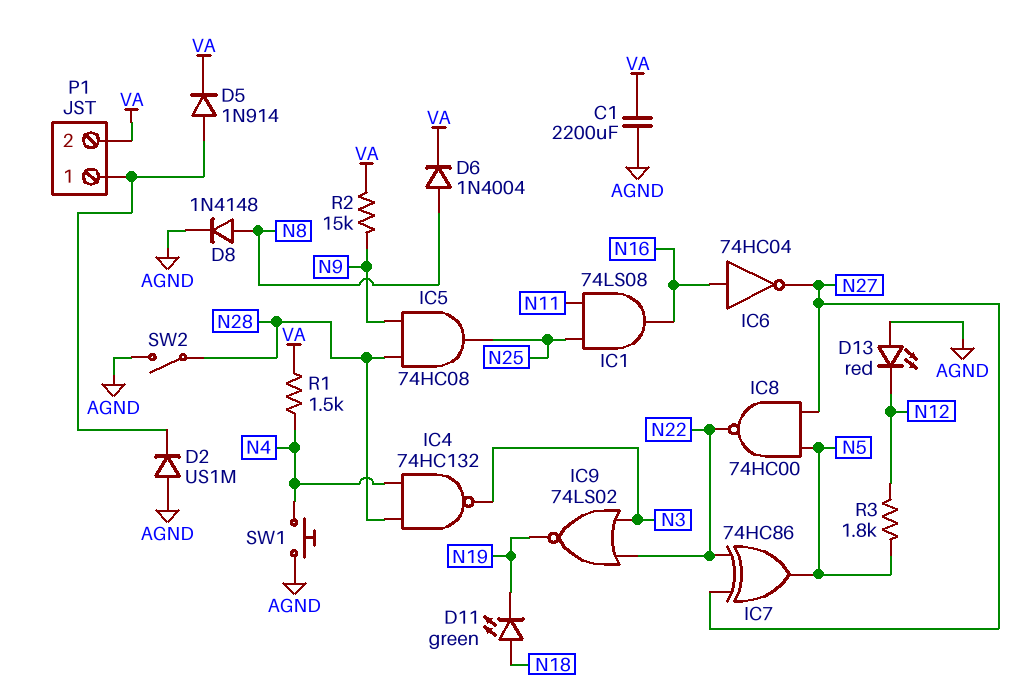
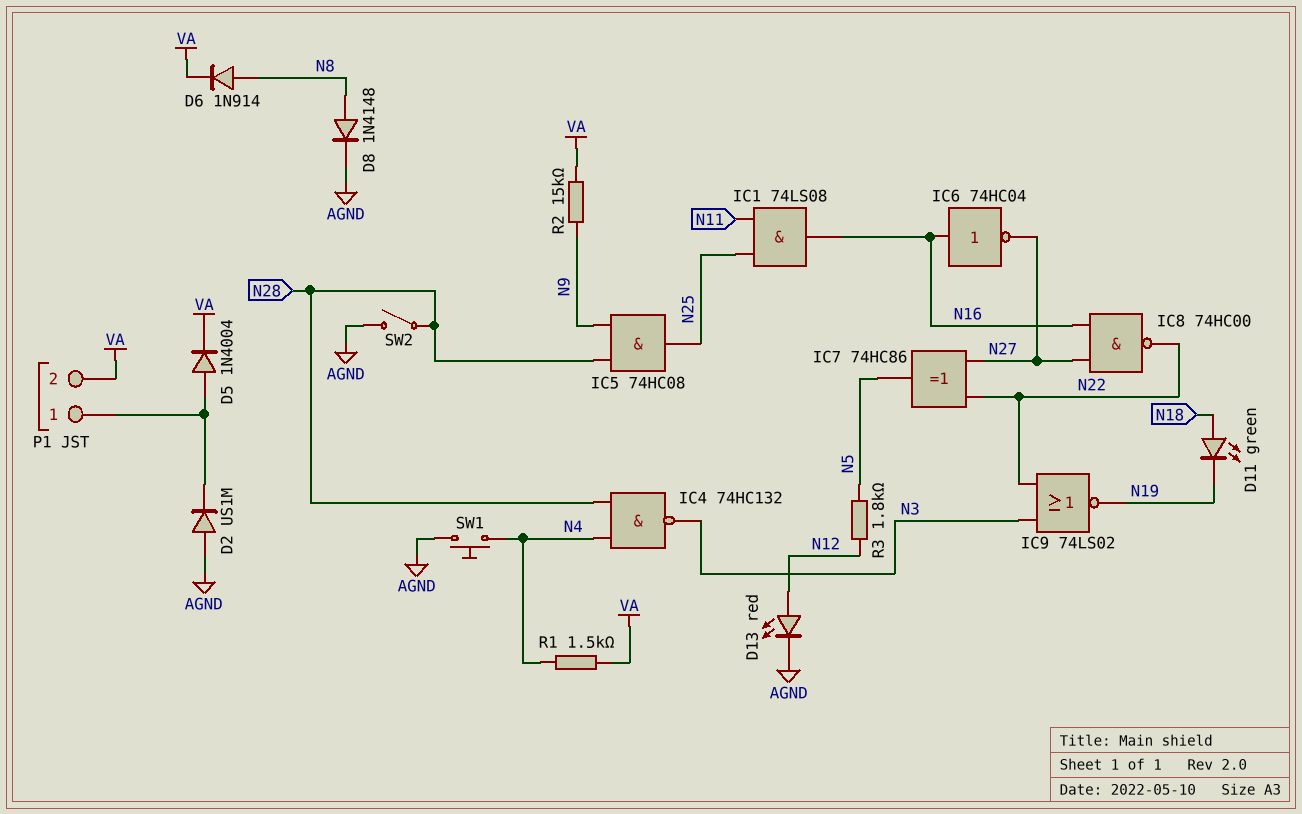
C1: 2200uF (AGND, VA) -> none
D5: diode 1N914 (A P1/1, K VA) -> diode 1N4004 (A P1/1, K VA)
D6: diode 1N4004 (A N8, K VA) -> diode 1N914 (A N8, K VA)
D13: LED red (A AGND, K N12) -> LED red (A N12, K AGND)
IC8: NAND 74HC00 (in N5, in N27, out N22) -> NAND 74HC00 (in N16, in N27, out N22)

